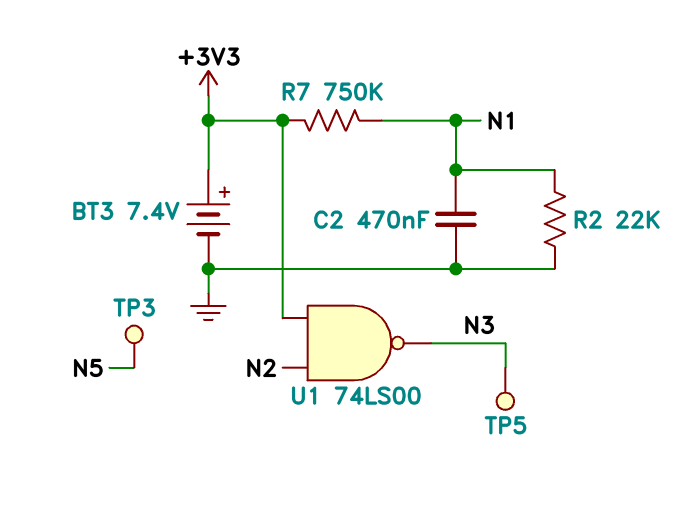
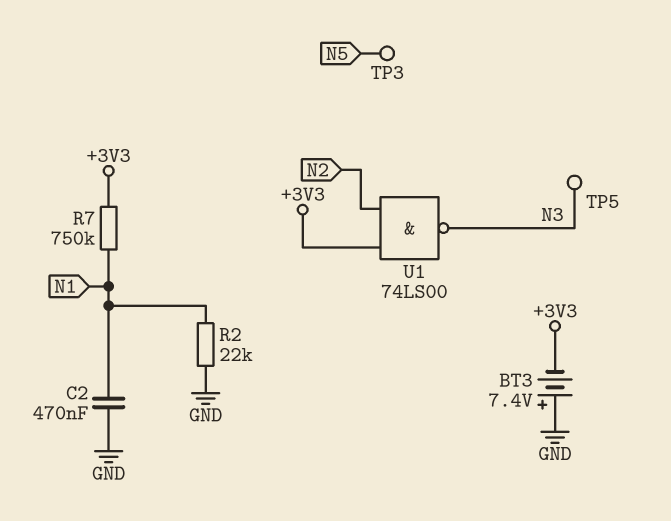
BT3: 7.4V (plus +3V3, minus GND) -> 7.4V (plus GND, minus +3V3)

